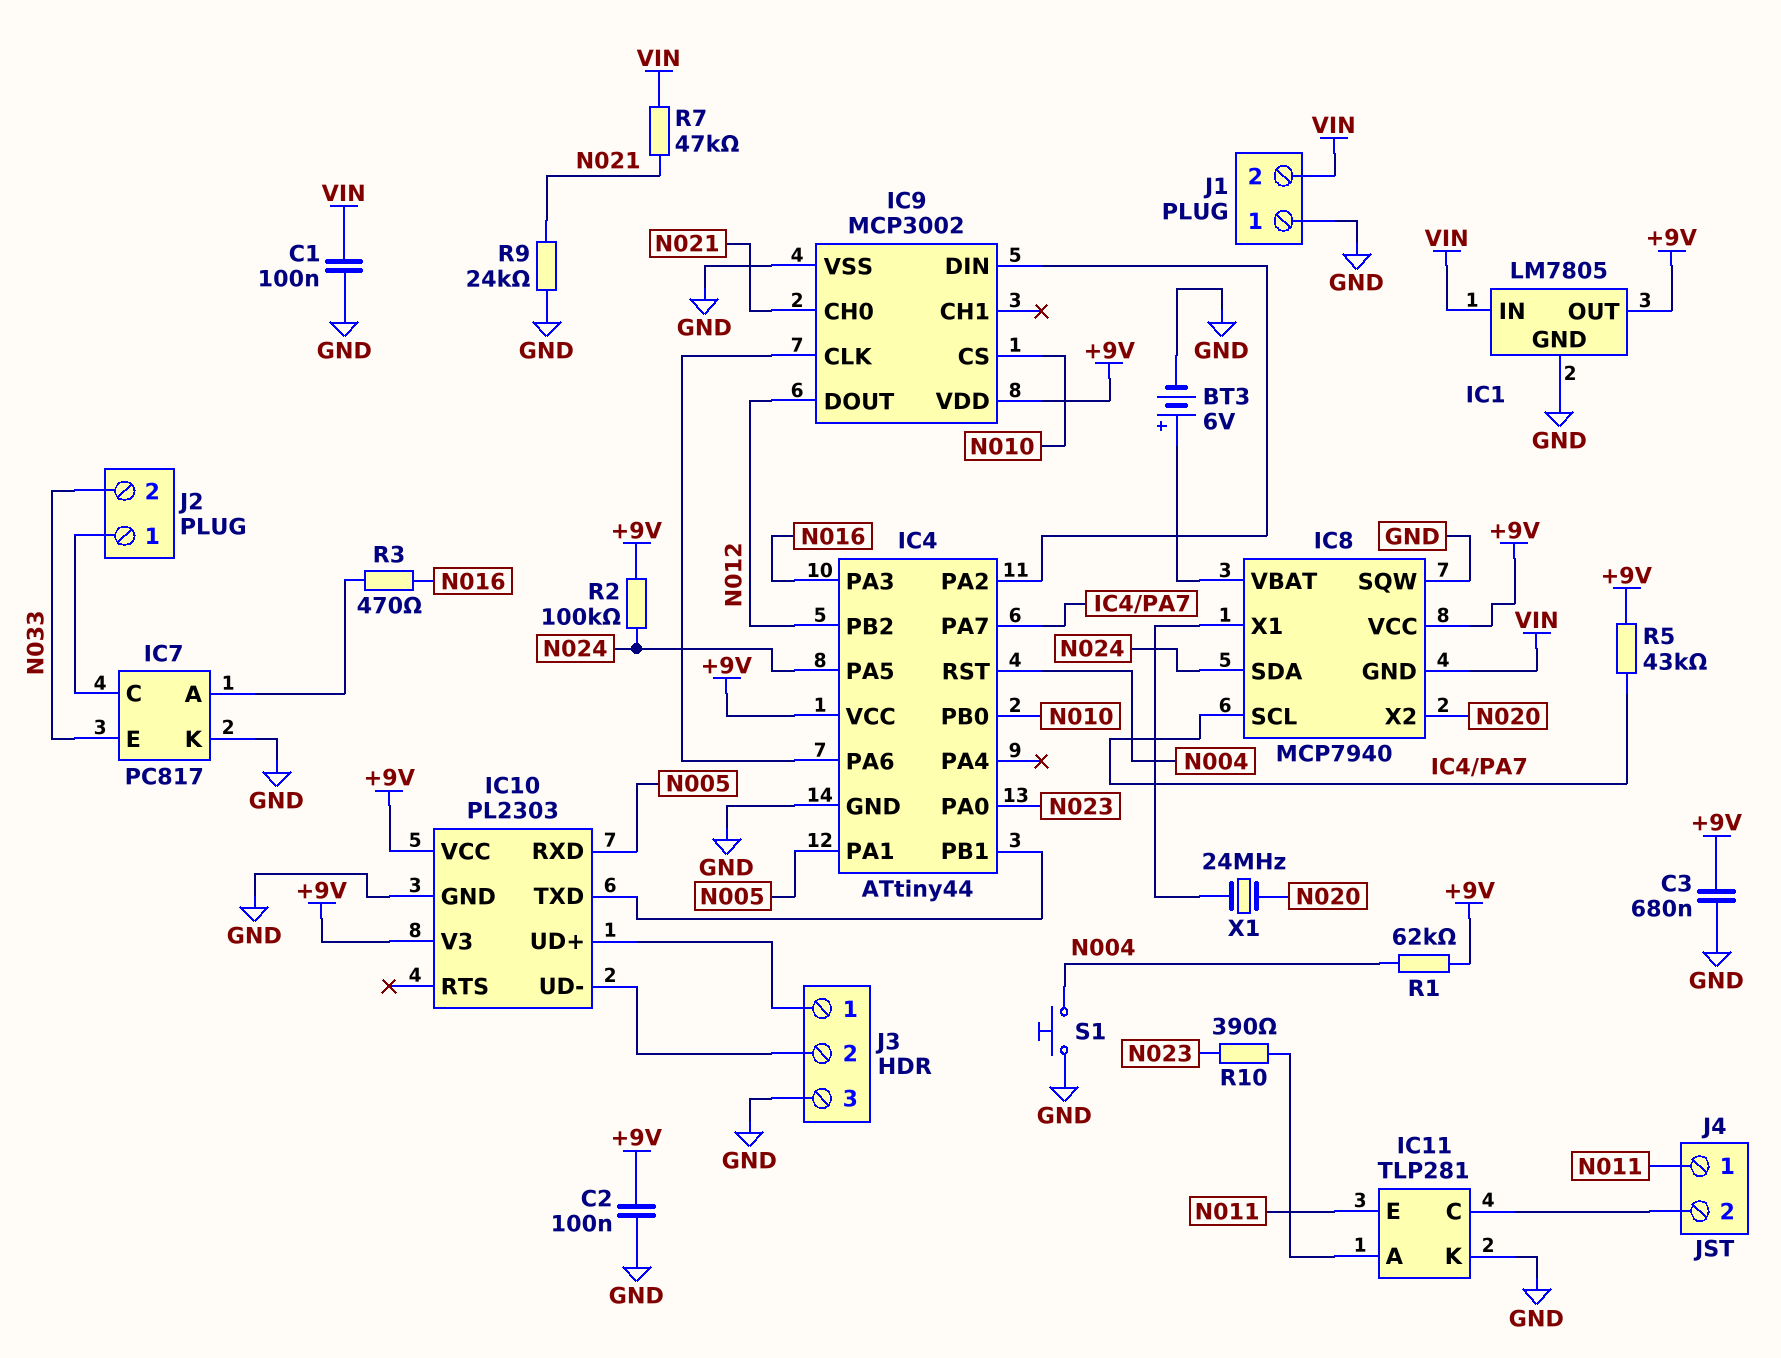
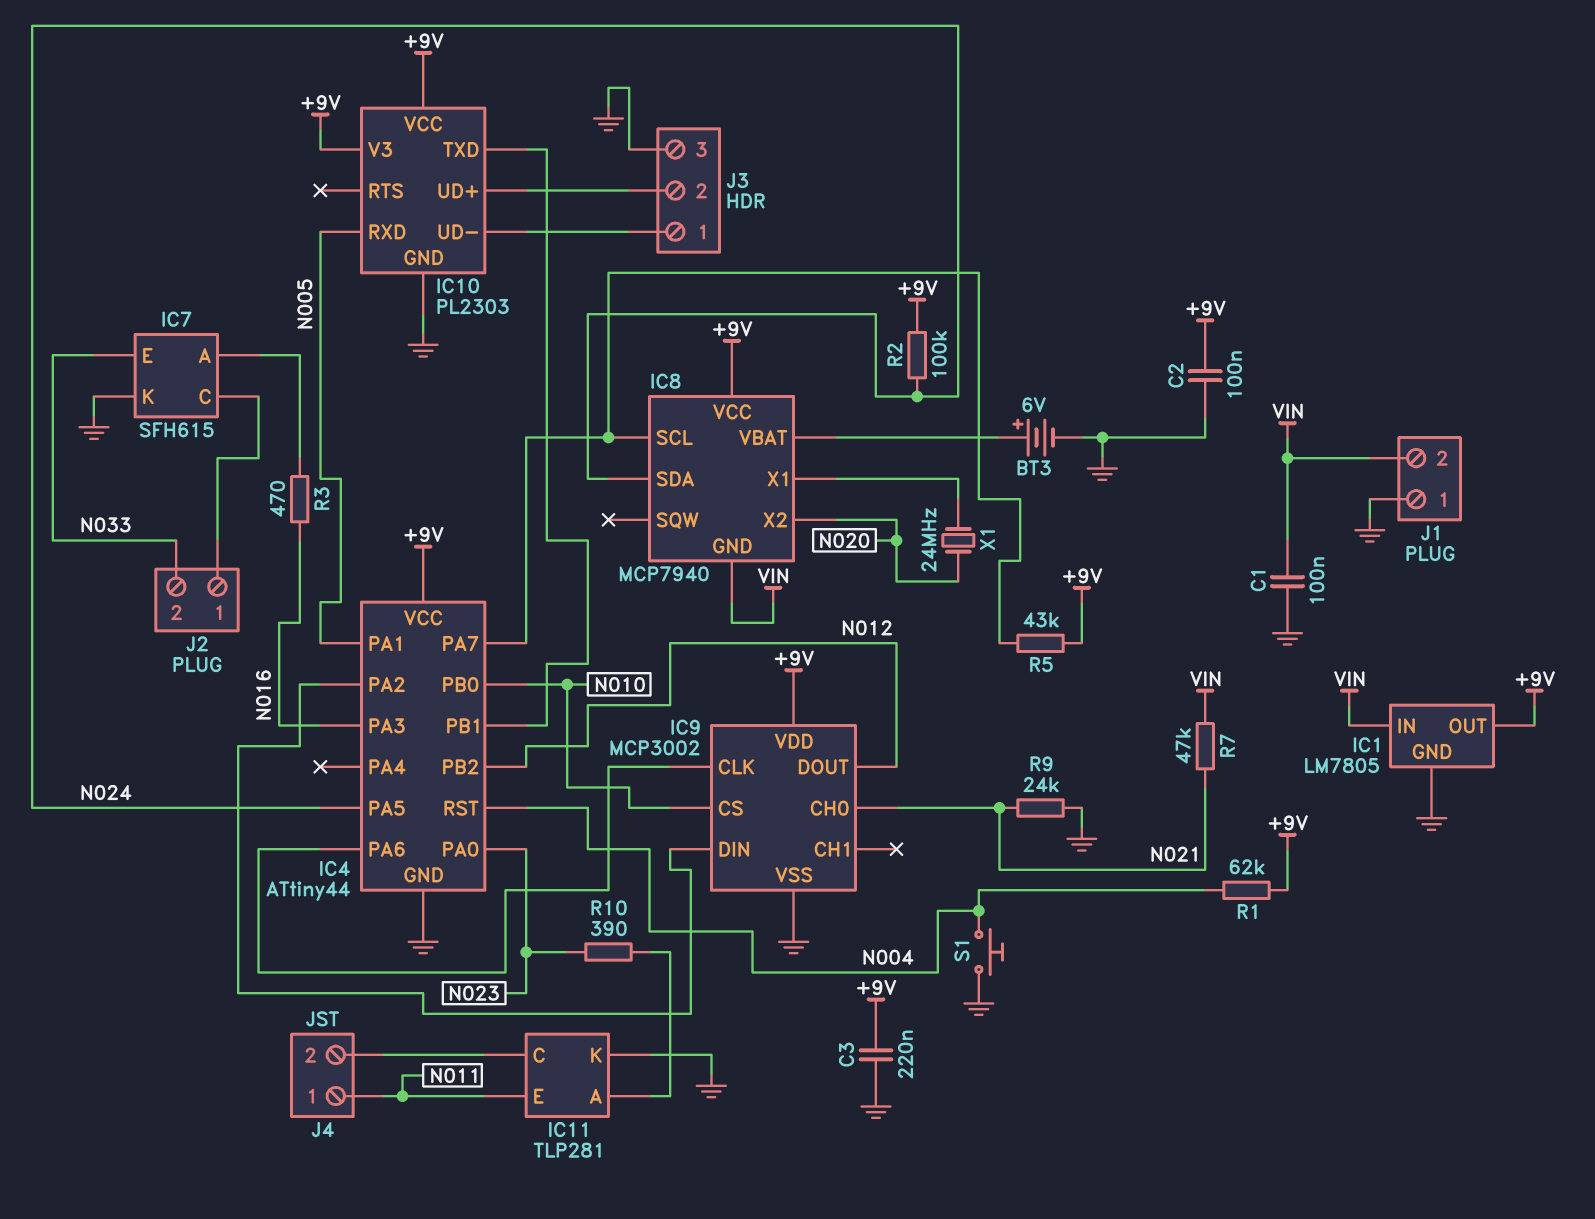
C3: 680nF (+9V, GND) -> 220nF (+9V, GND)
IC7: PC817 -> SFH615
IC8 pin SQW: GND -> none
J3 pin 1: IC10/UD+ -> IC10/UD-
J3 pin 2: IC10/UD- -> IC10/UD+

